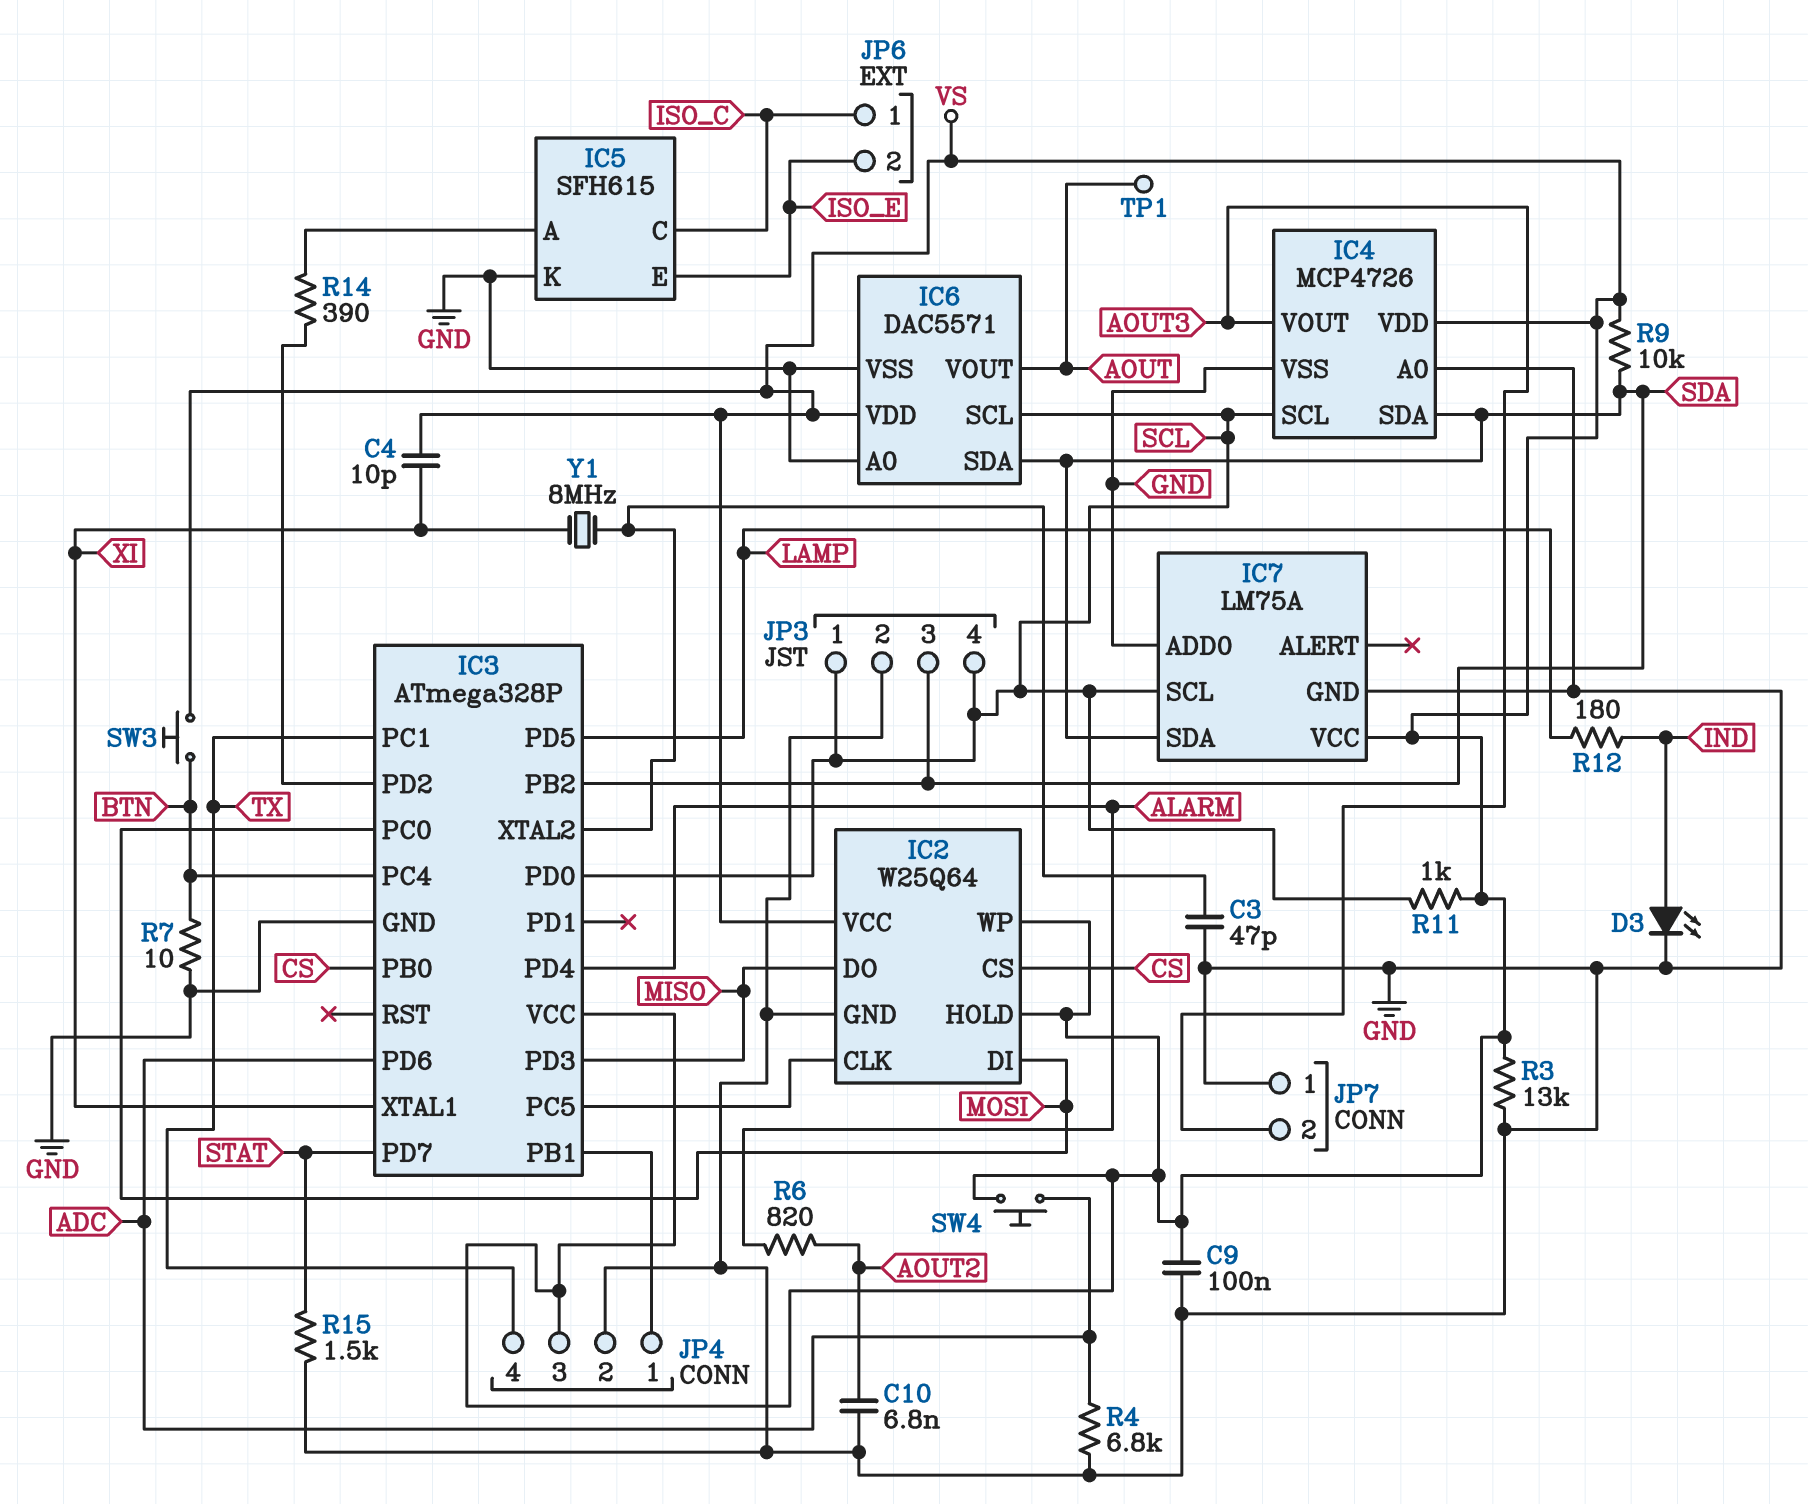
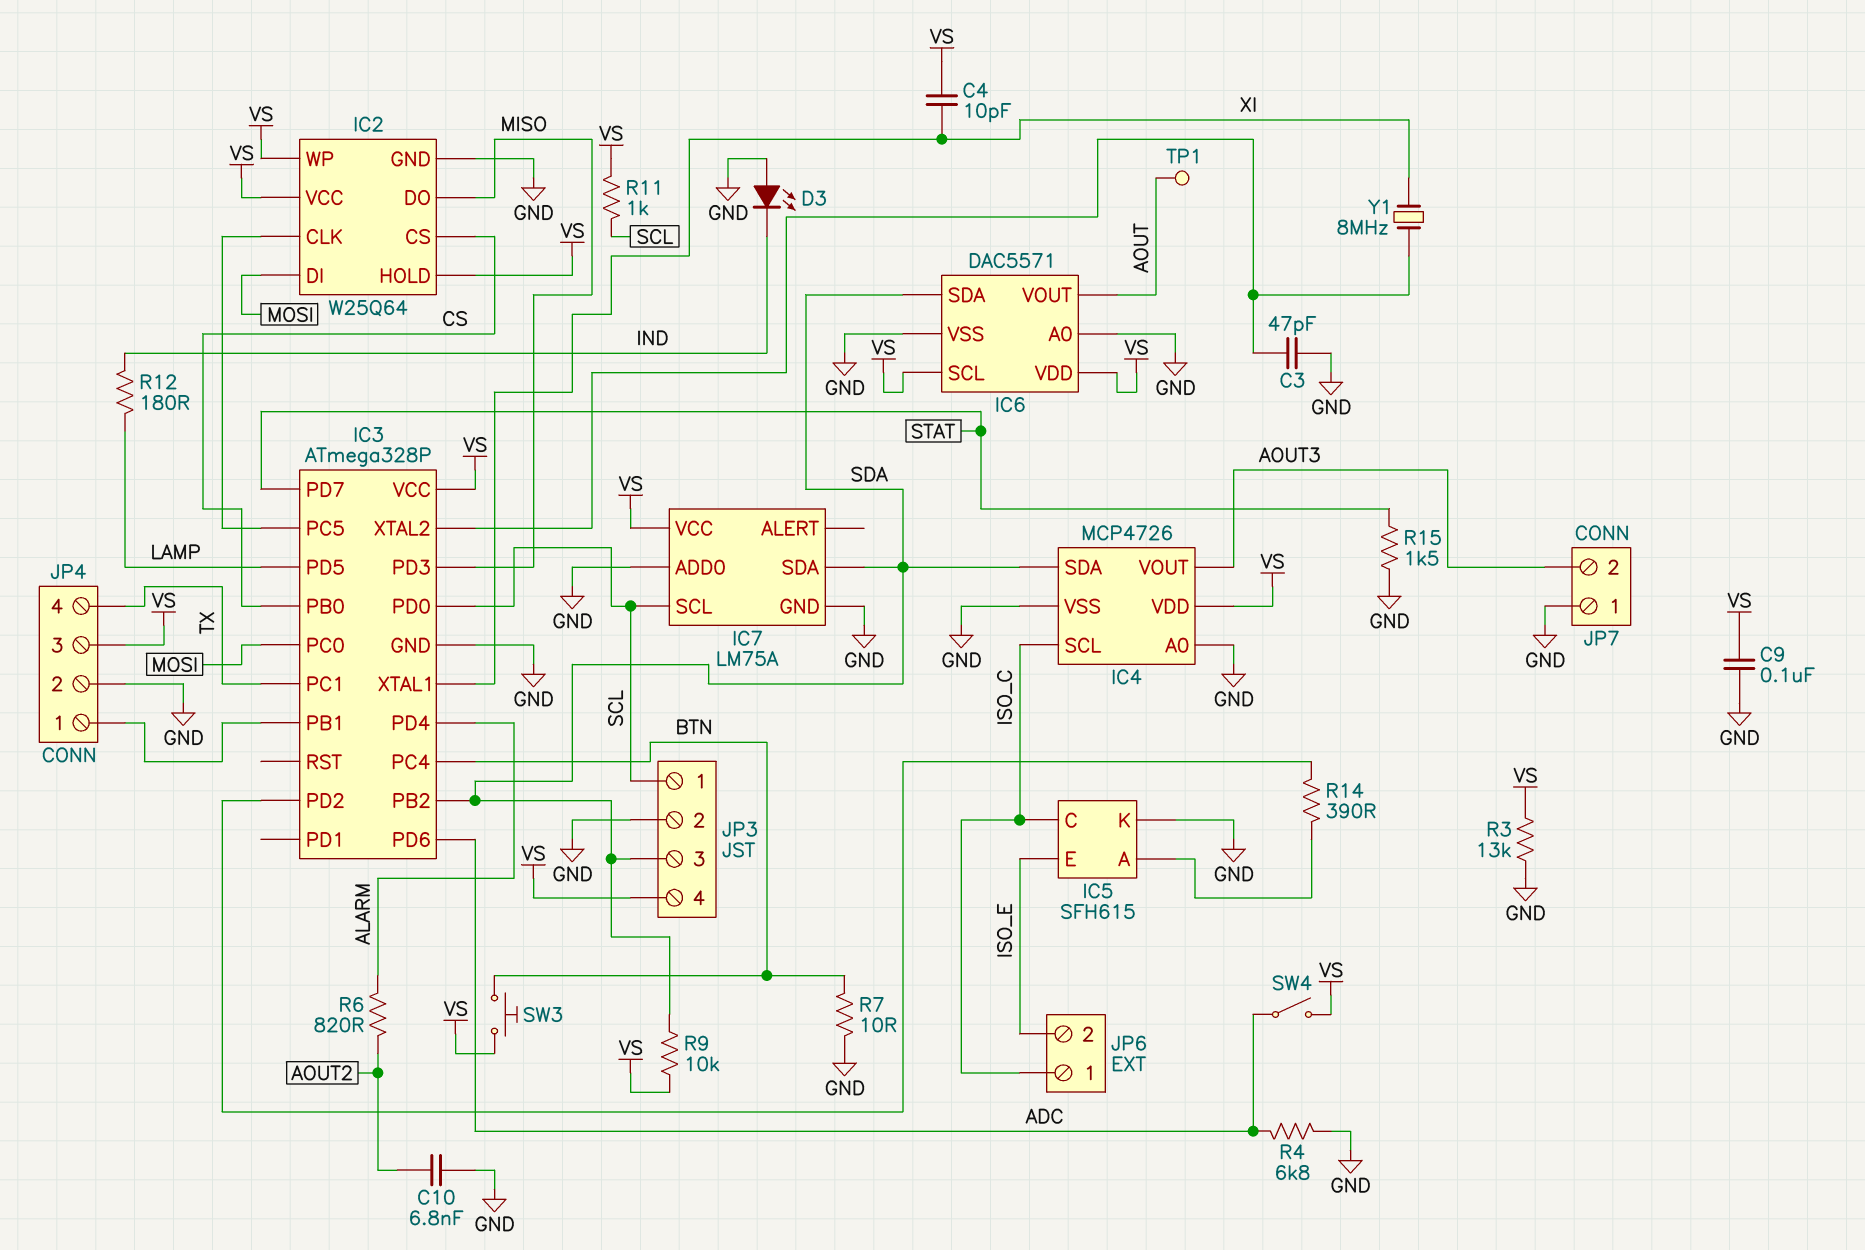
D3: LED (A IND, K GND) -> LED (A GND, K IND)
IC4 pin SCL: SCL -> ISO_C
IC6 pin SCL: SCL -> VS
JP3 pin 4: SCL -> VS
SW4: button (ADC, VS) -> switch (ADC, VS)

